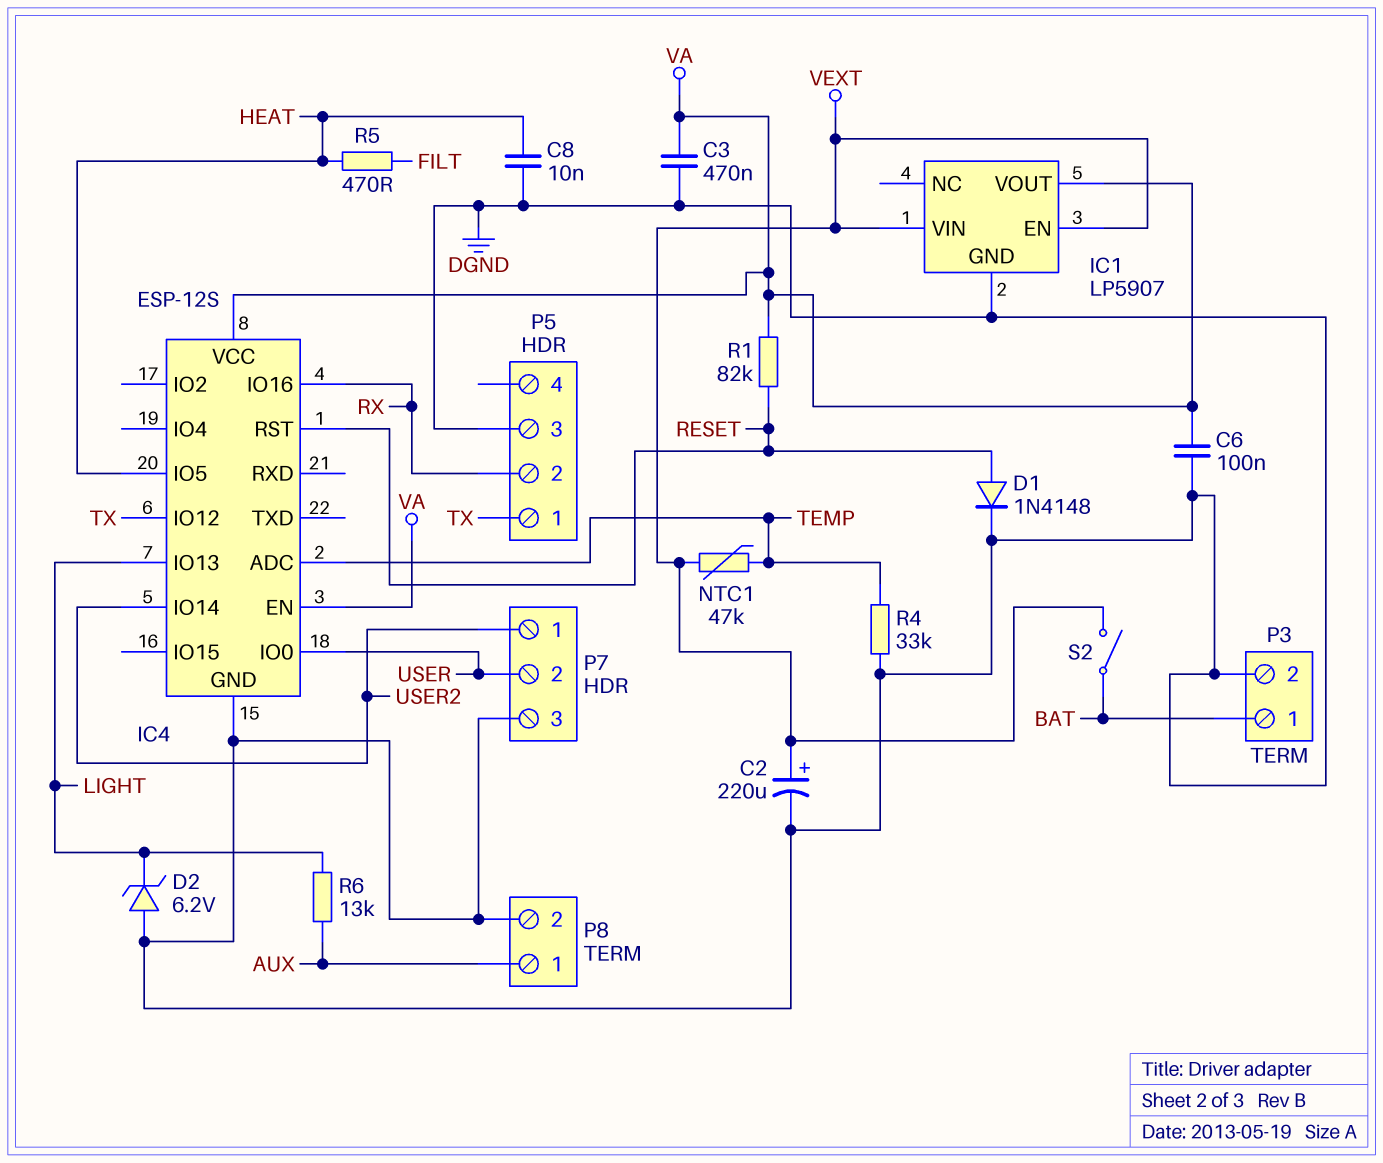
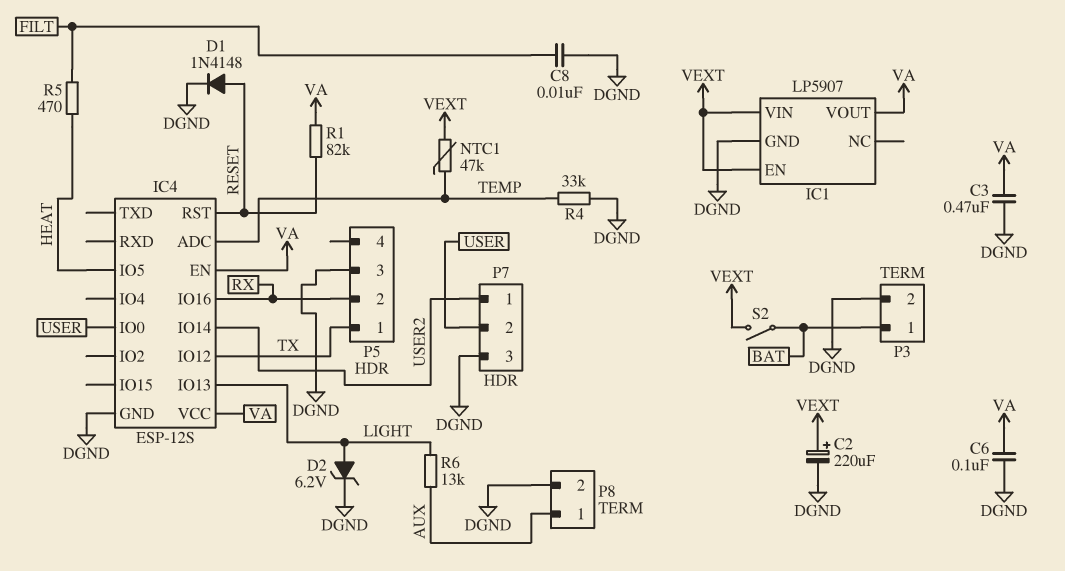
C8: 10nF (DGND, HEAT) -> 10nF (DGND, FILT)
D2: zener 6.2V (A DGND, K LIGHT) -> zener 6.2V (A LIGHT, K DGND)

